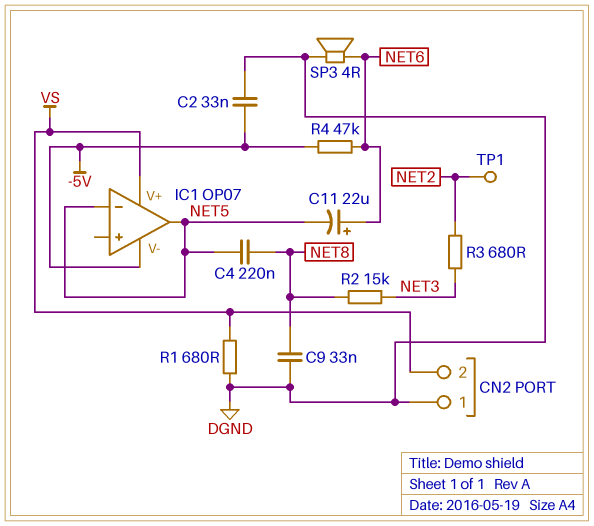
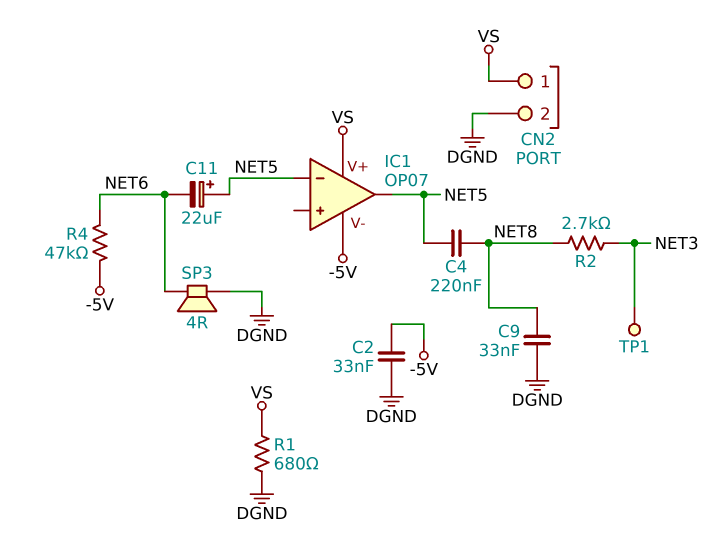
C11: 22uF (plus NET6, minus NET5) -> 22uF (plus NET5, minus NET6)
CN2 pin 1: DGND -> VS
CN2 pin 2: VS -> DGND
R2: 15k (NET3, NET8) -> 2.7k (NET3, NET8)
R3: 680 (NET2, NET3) -> none
TP1: test point (NET2) -> test point (NET3)

